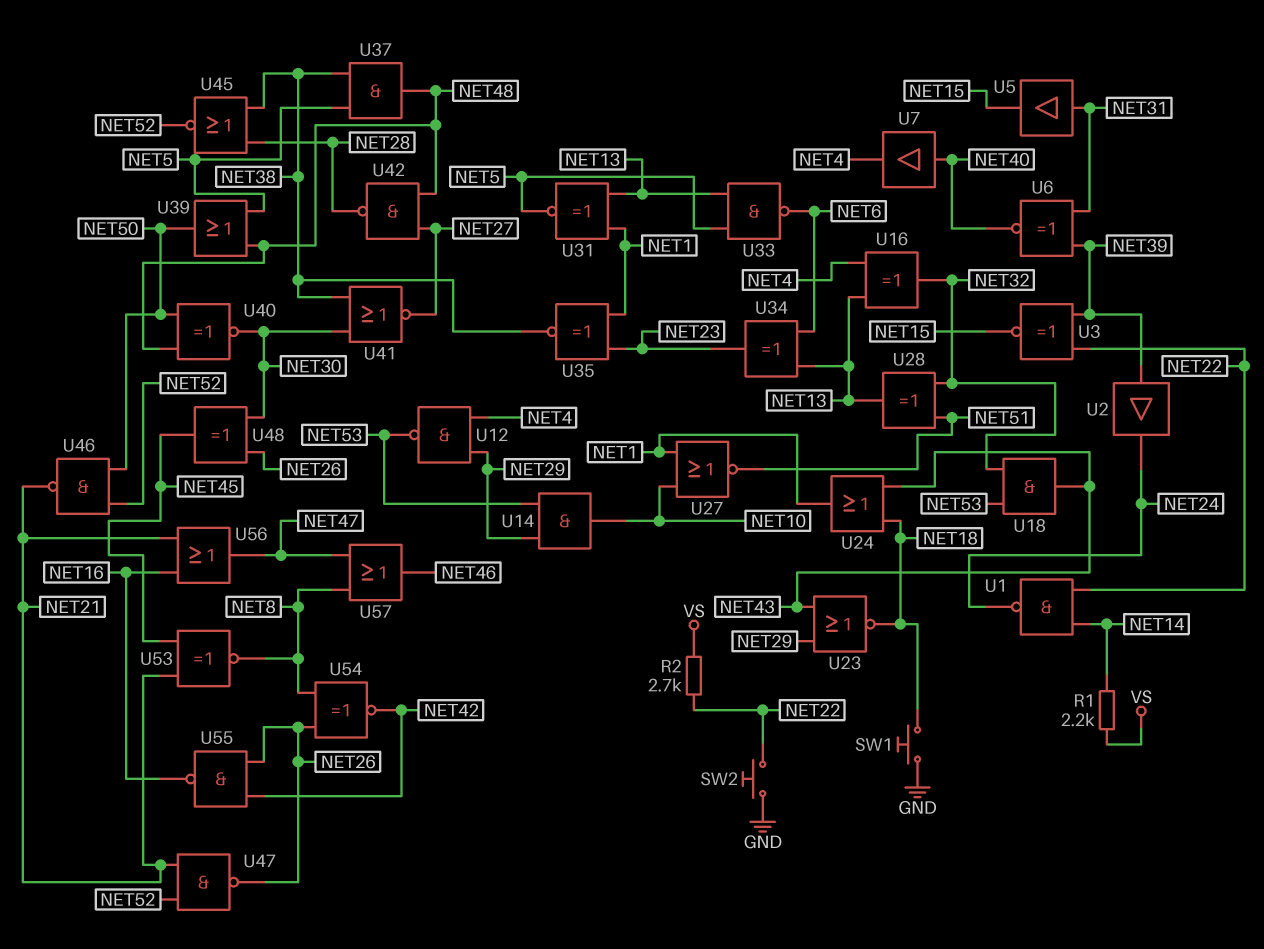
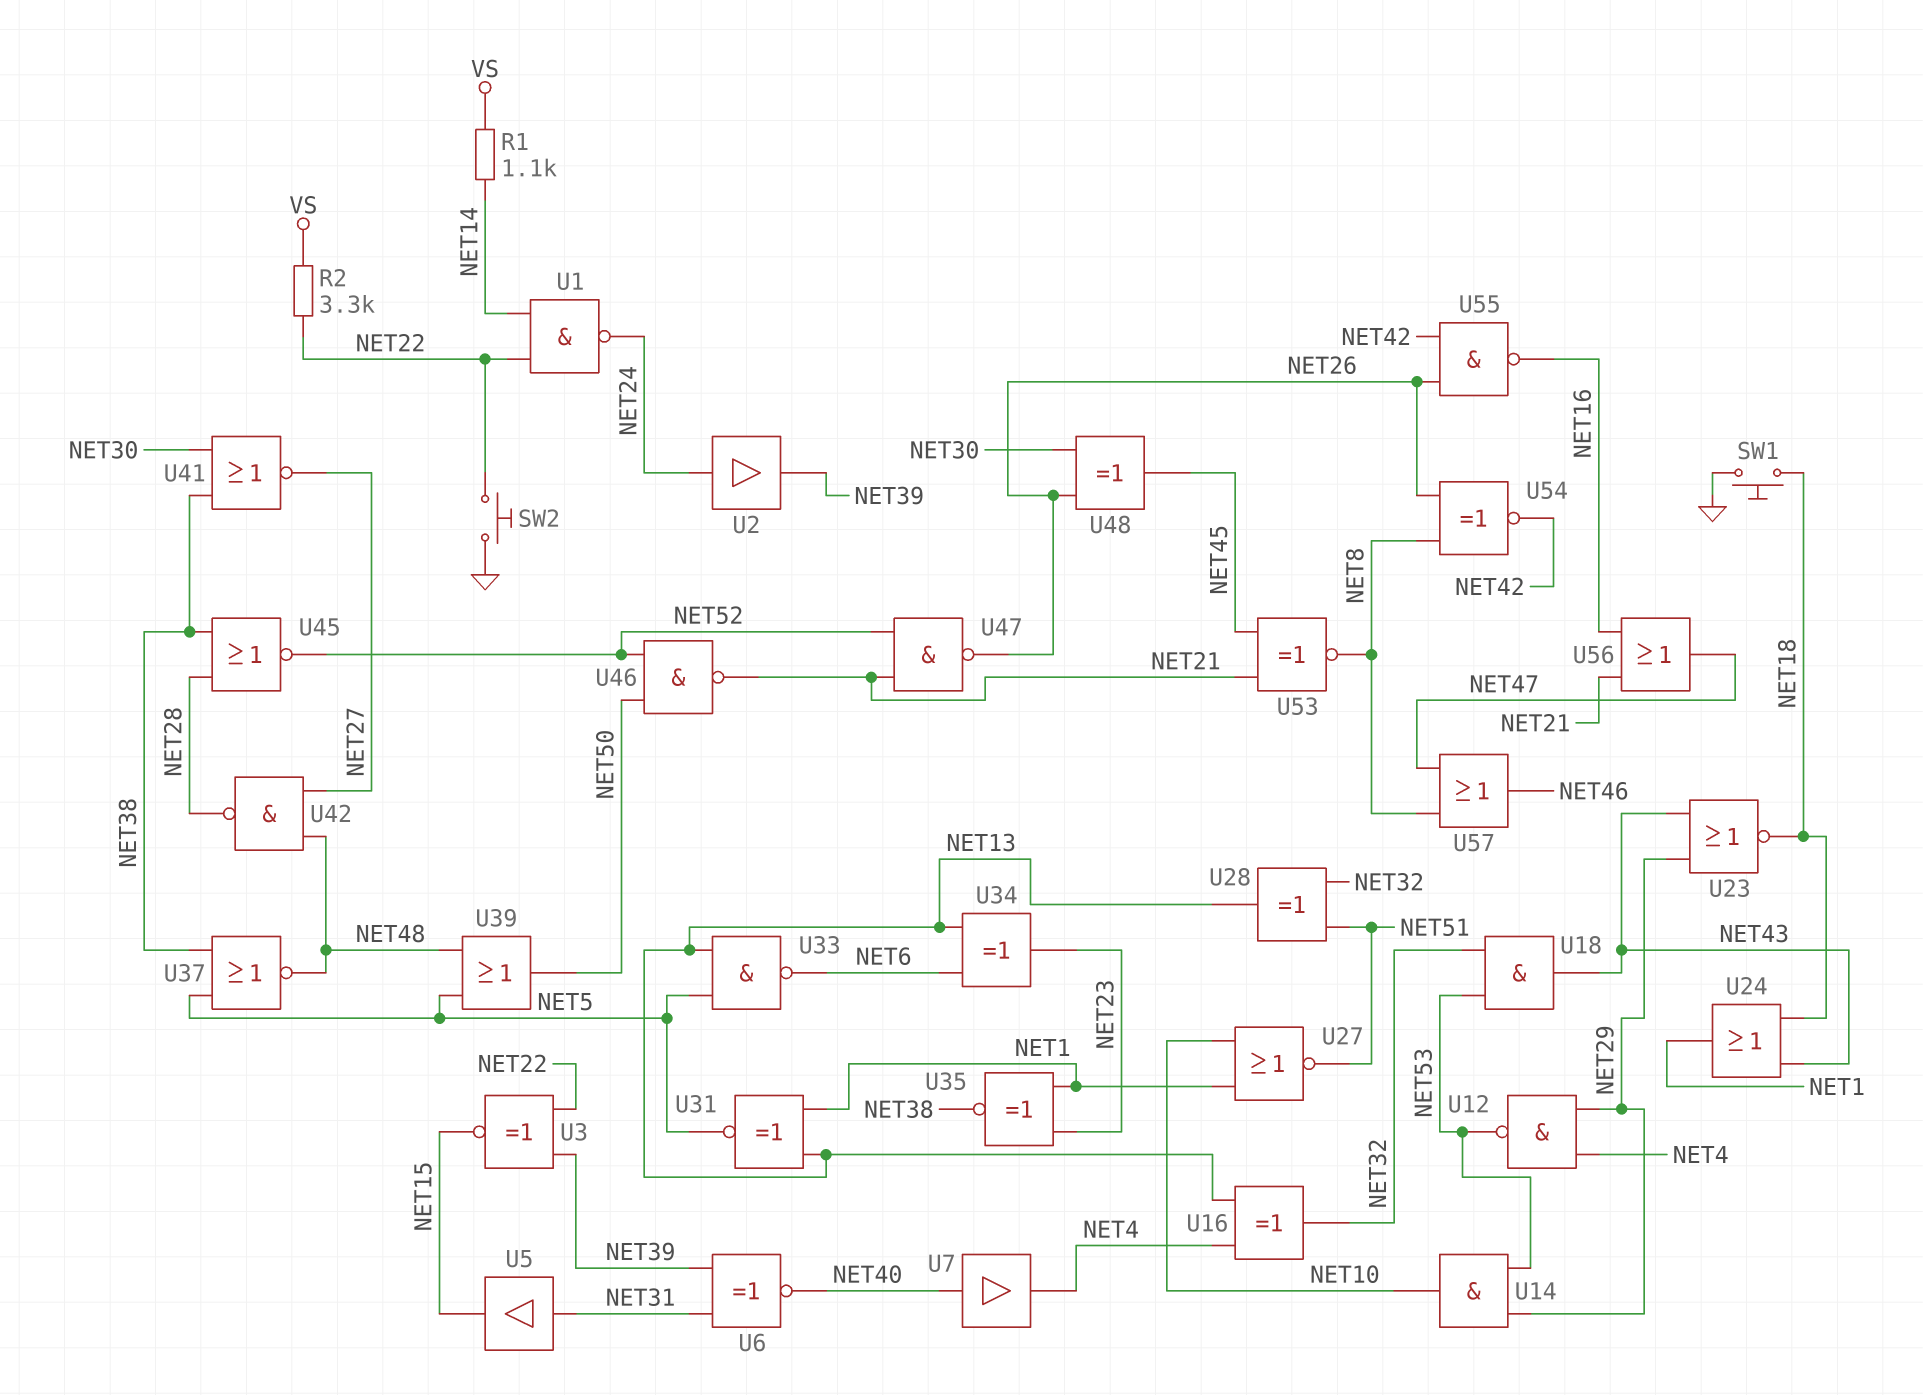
R1: 2.2k (NET14, VS) -> 1.1k (NET14, VS)
R2: 2.7k (NET22, VS) -> 3.3k (NET22, VS)
U2: buffer (in NET39, out NET24) -> buffer (in NET24, out NET39)
U37: AND (in NET5, in NET38, out NET48) -> NOR (in NET5, in NET38, out NET48)
U40: XNOR (in NET48, in NET50, out NET30) -> none

